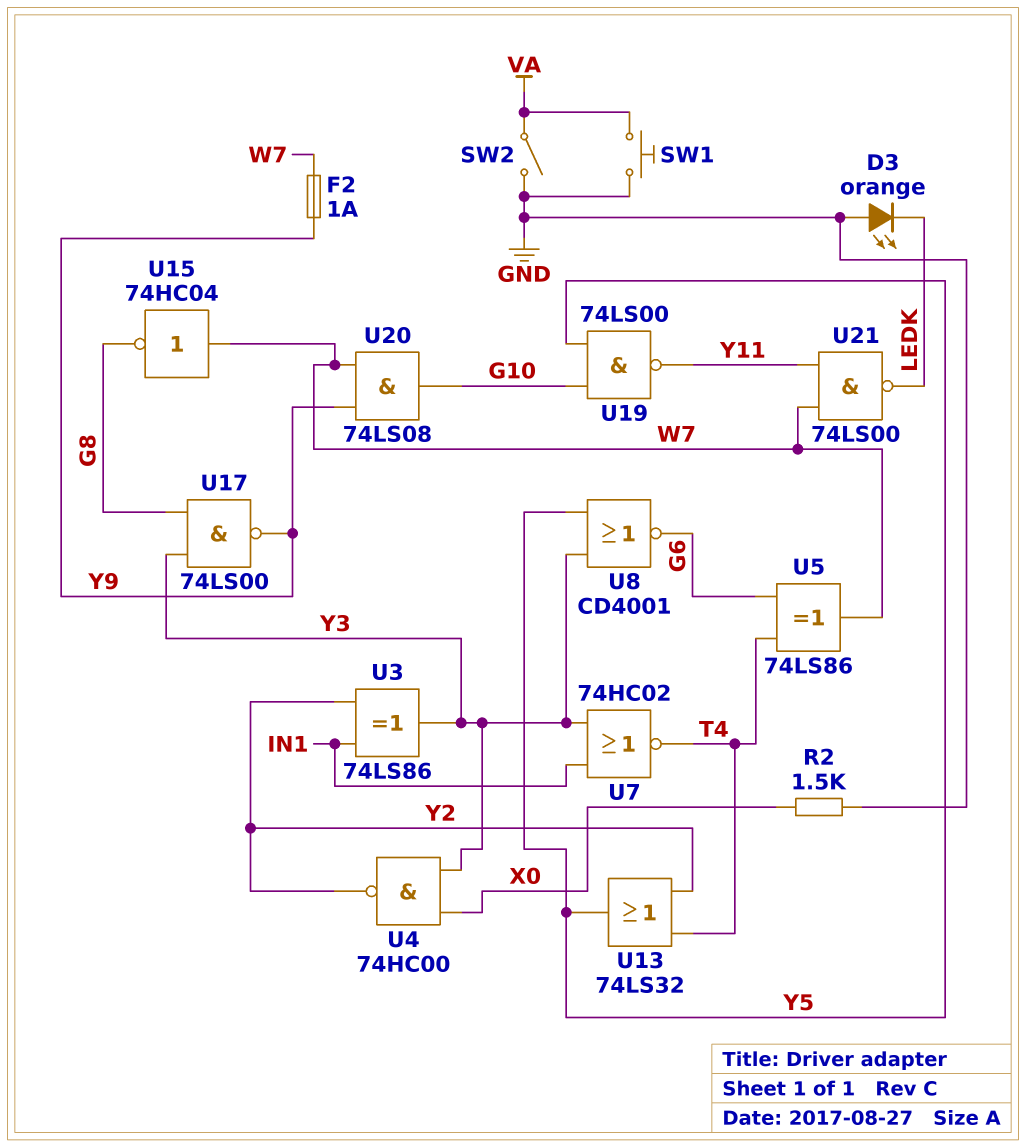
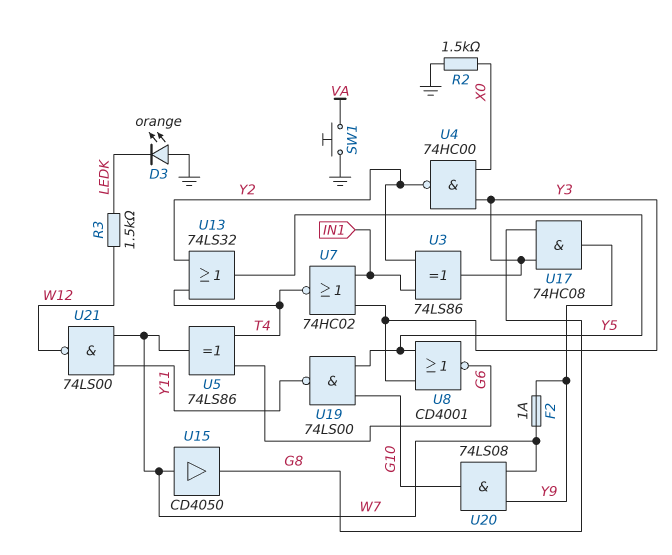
R3: none -> 1.5k (LEDK, W12)
SW2: switch (GND, VA) -> none
U15: NOT 74HC04 (in W7, out G8) -> buffer CD4050 (in W7, out G8)
U17: NAND 74LS00 (in G8, in Y3, out Y9) -> AND 74HC08 (in G8, in Y3, out Y9)
U21: NAND 74LS00 (in W7, in Y11, out LEDK) -> NAND 74LS00 (in W7, in Y11, out W12)

